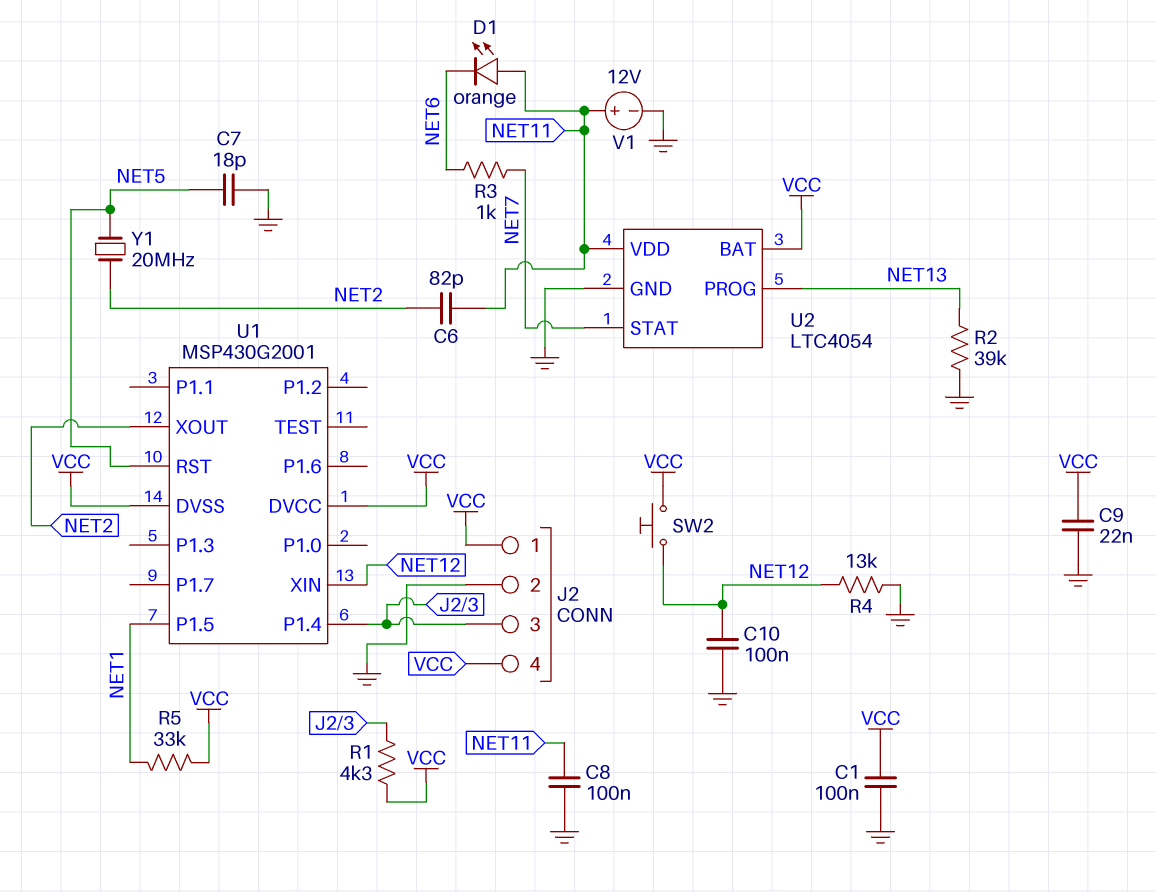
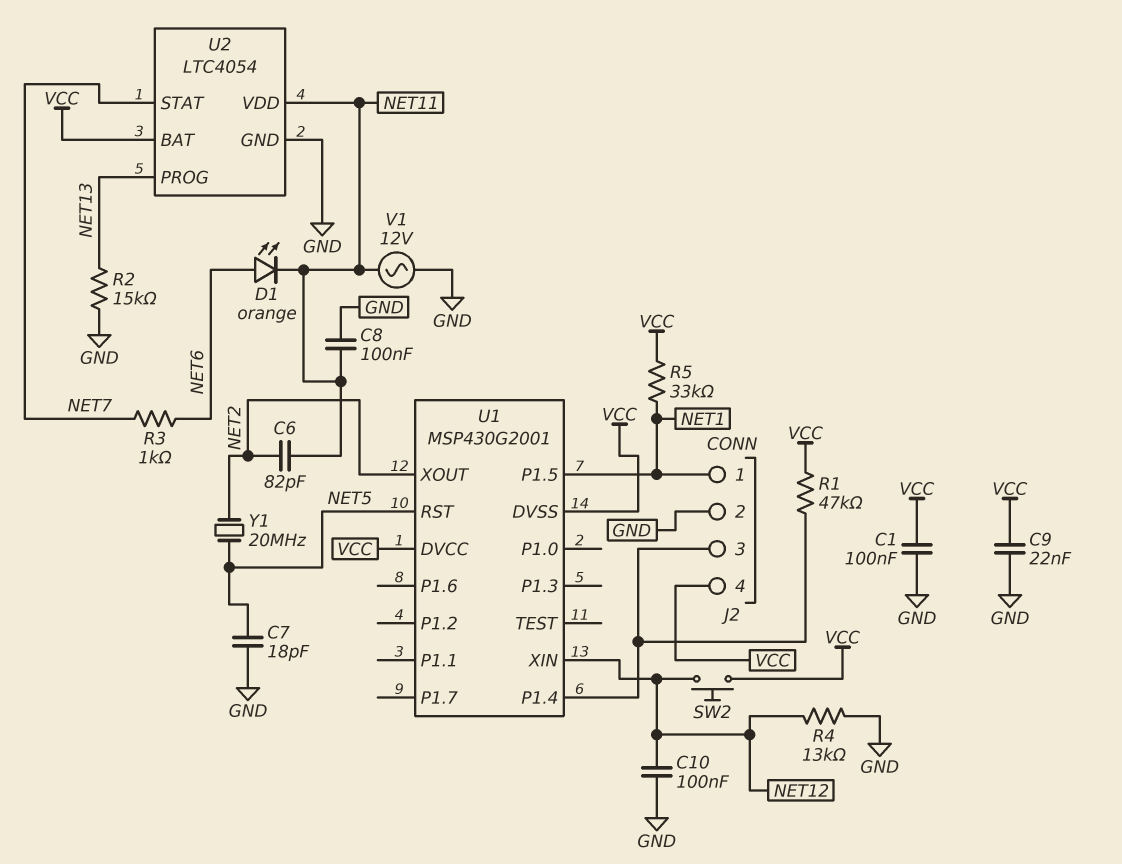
D1: LED orange (A NET11, K NET6) -> LED orange (A NET6, K NET11)
J2 pin 1: VCC -> NET1
R1: 4.3k (J2/3, VCC) -> 47k (J2/3, VCC)
R2: 39k (GND, NET13) -> 15k (GND, NET13)
V1: 12V (plus NET11, minus GND) -> AC 12V (GND, NET11)

